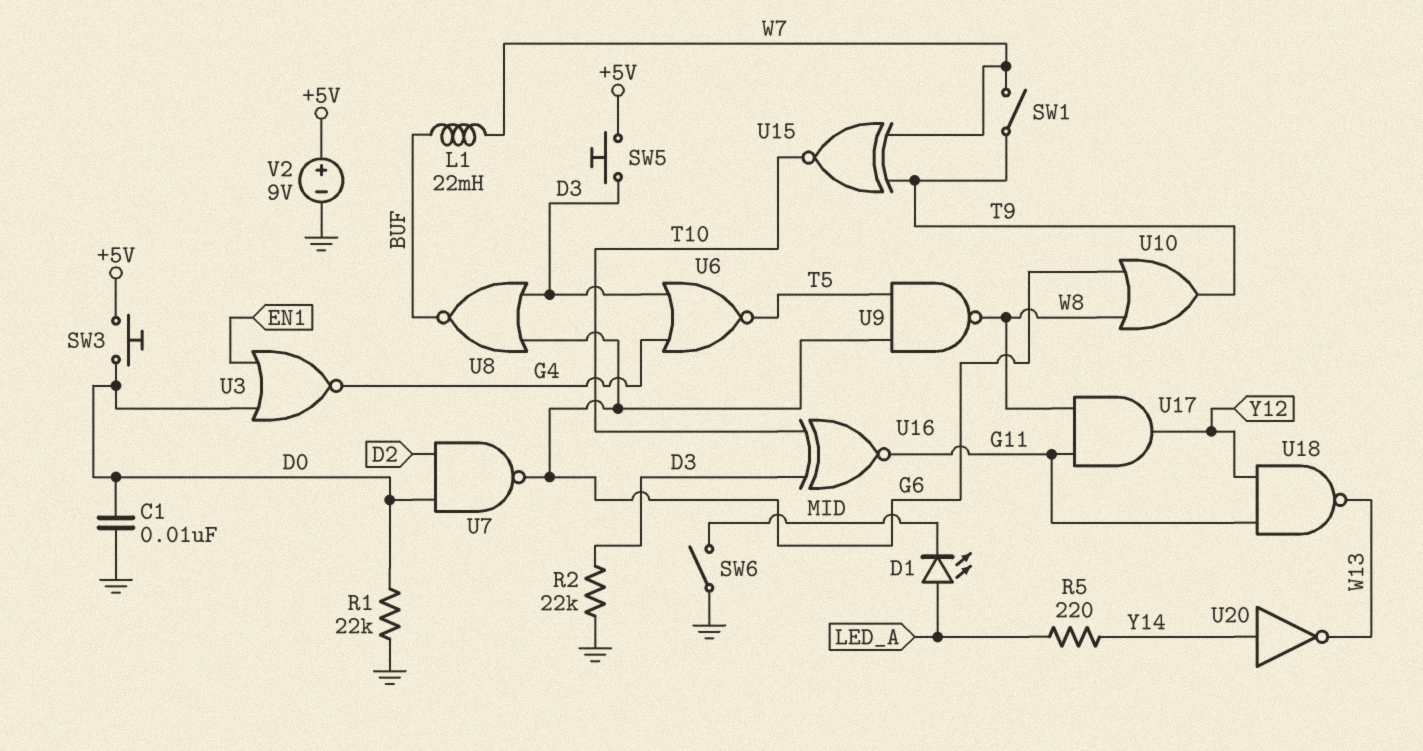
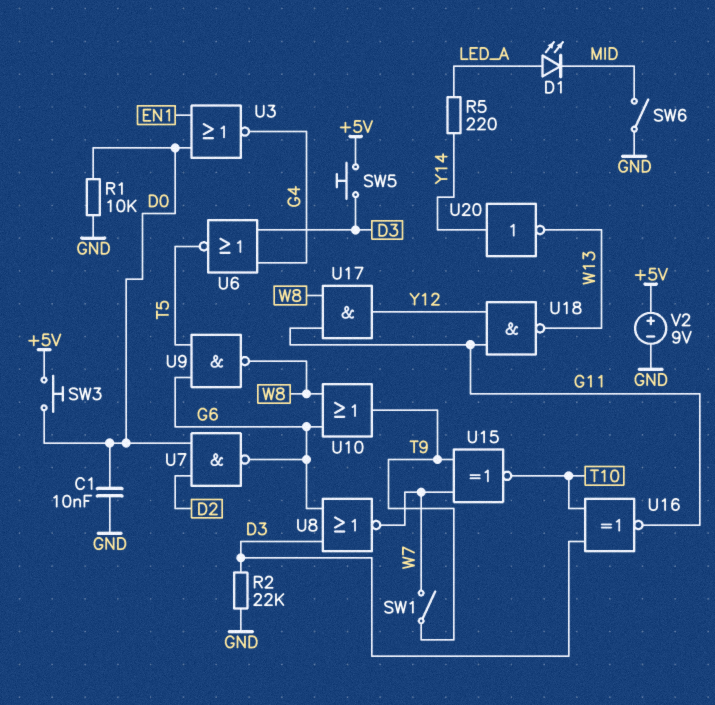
L1: 22mH (BUF, W7) -> none
R1: 22k (D0, GND) -> 10k (D0, GND)
U8: NOR (in D3, in G6, out BUF) -> NOR (in D3, in G6, out W7)

